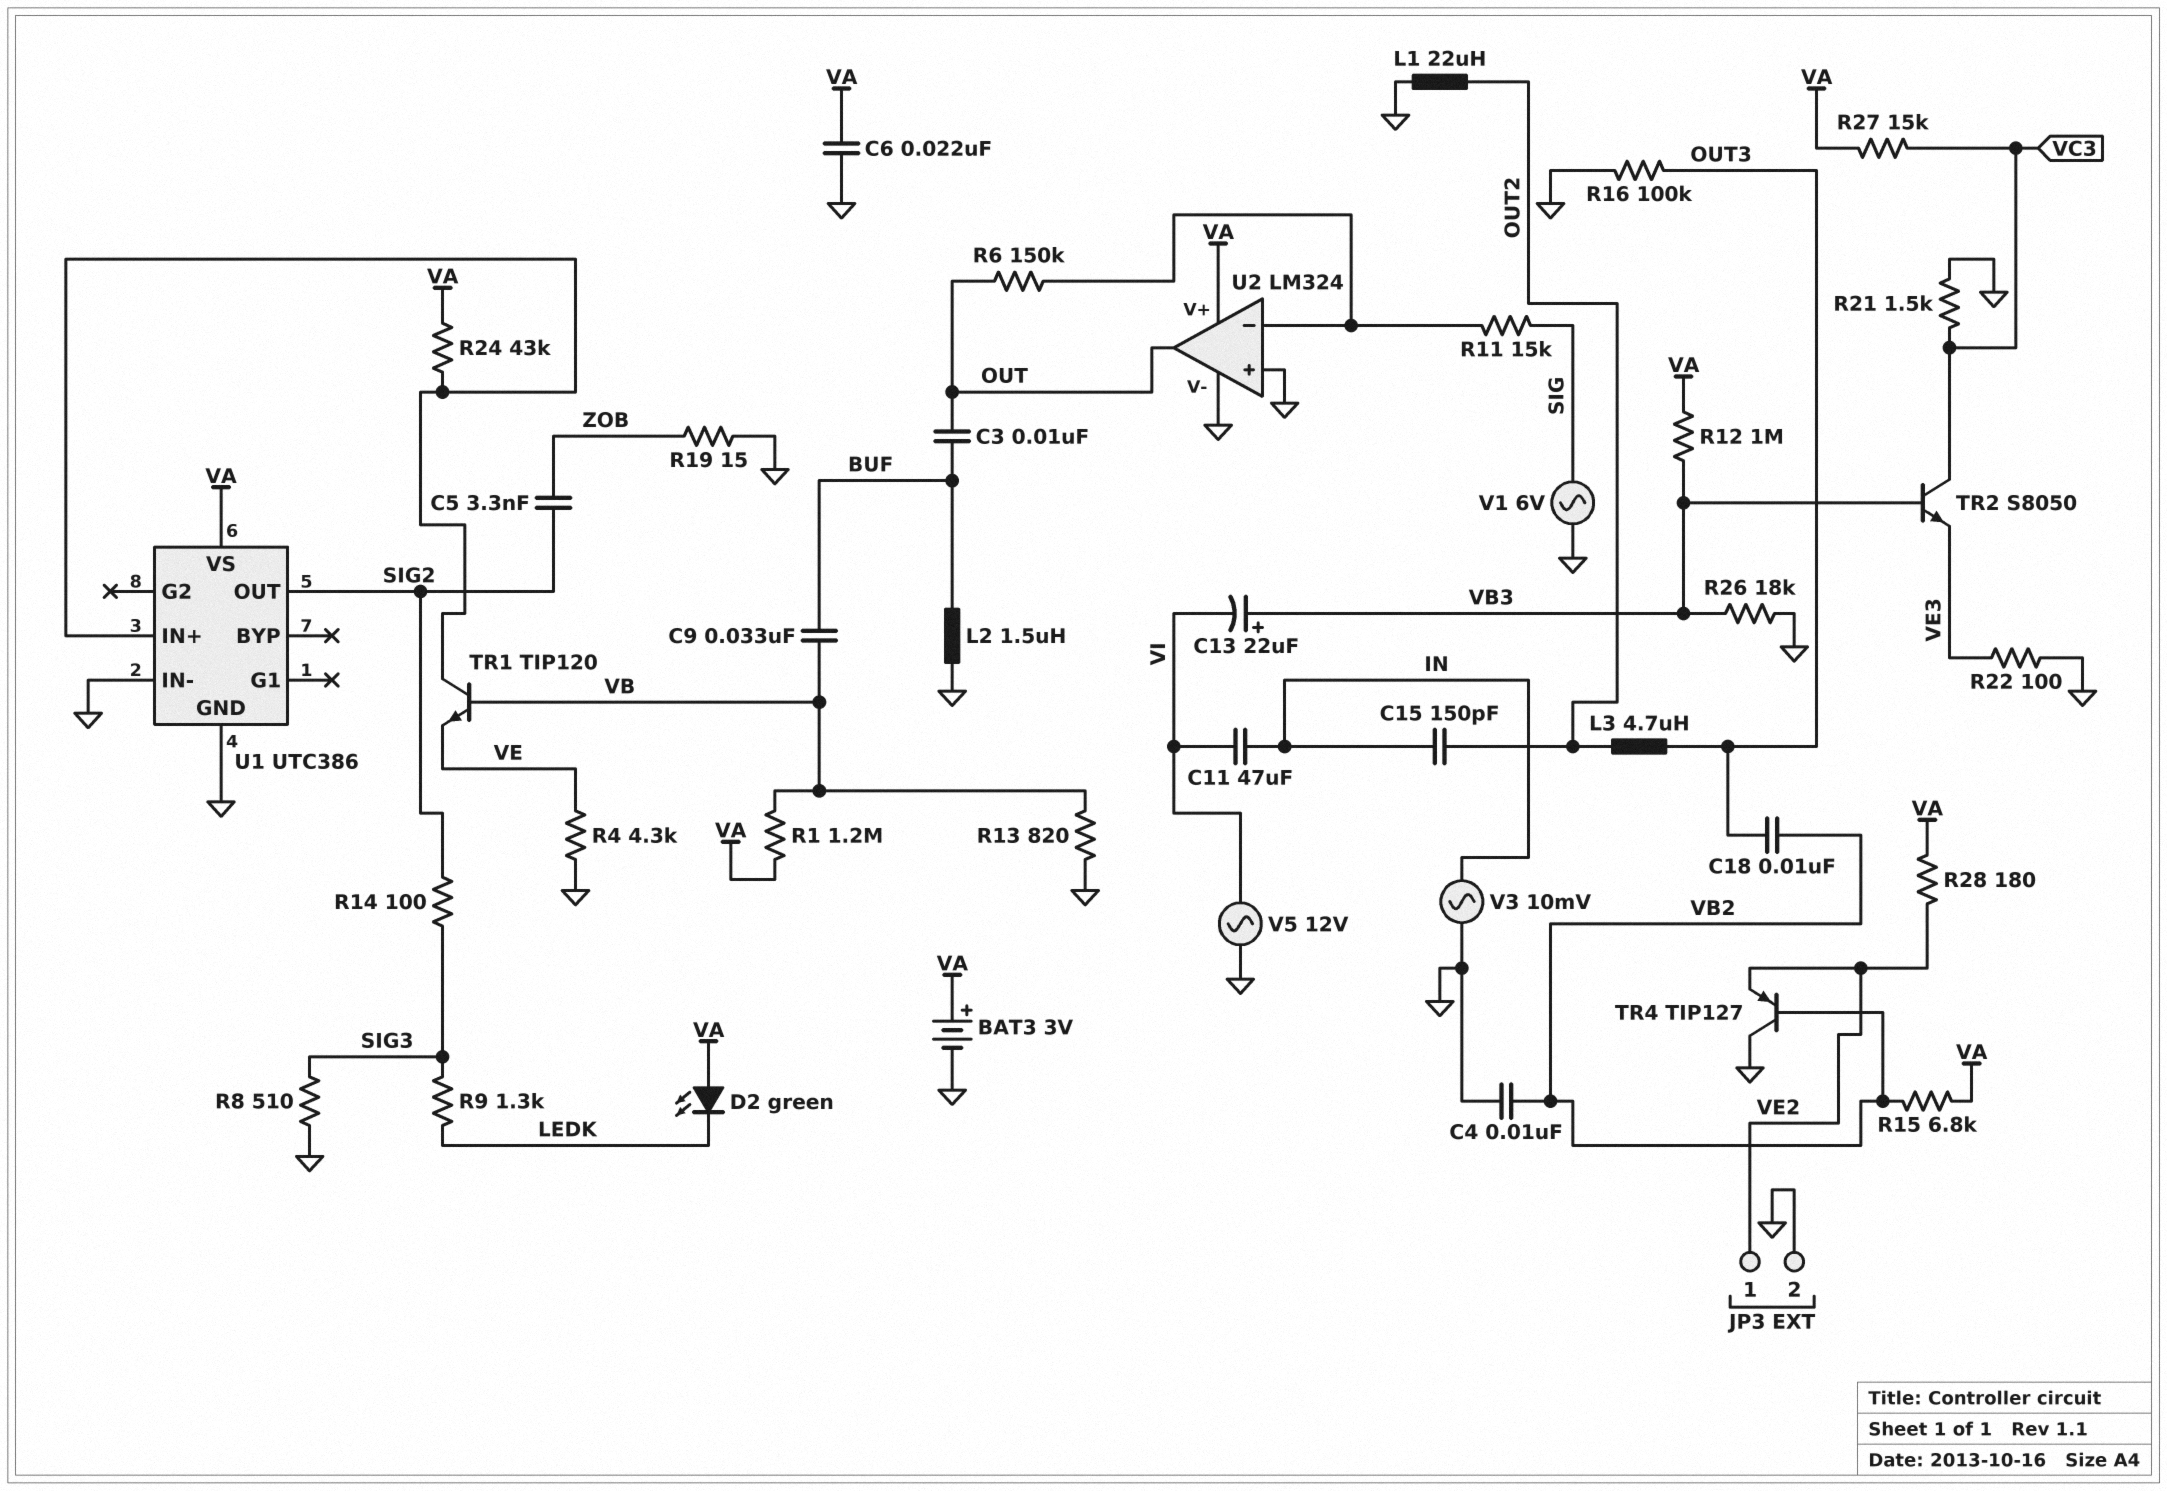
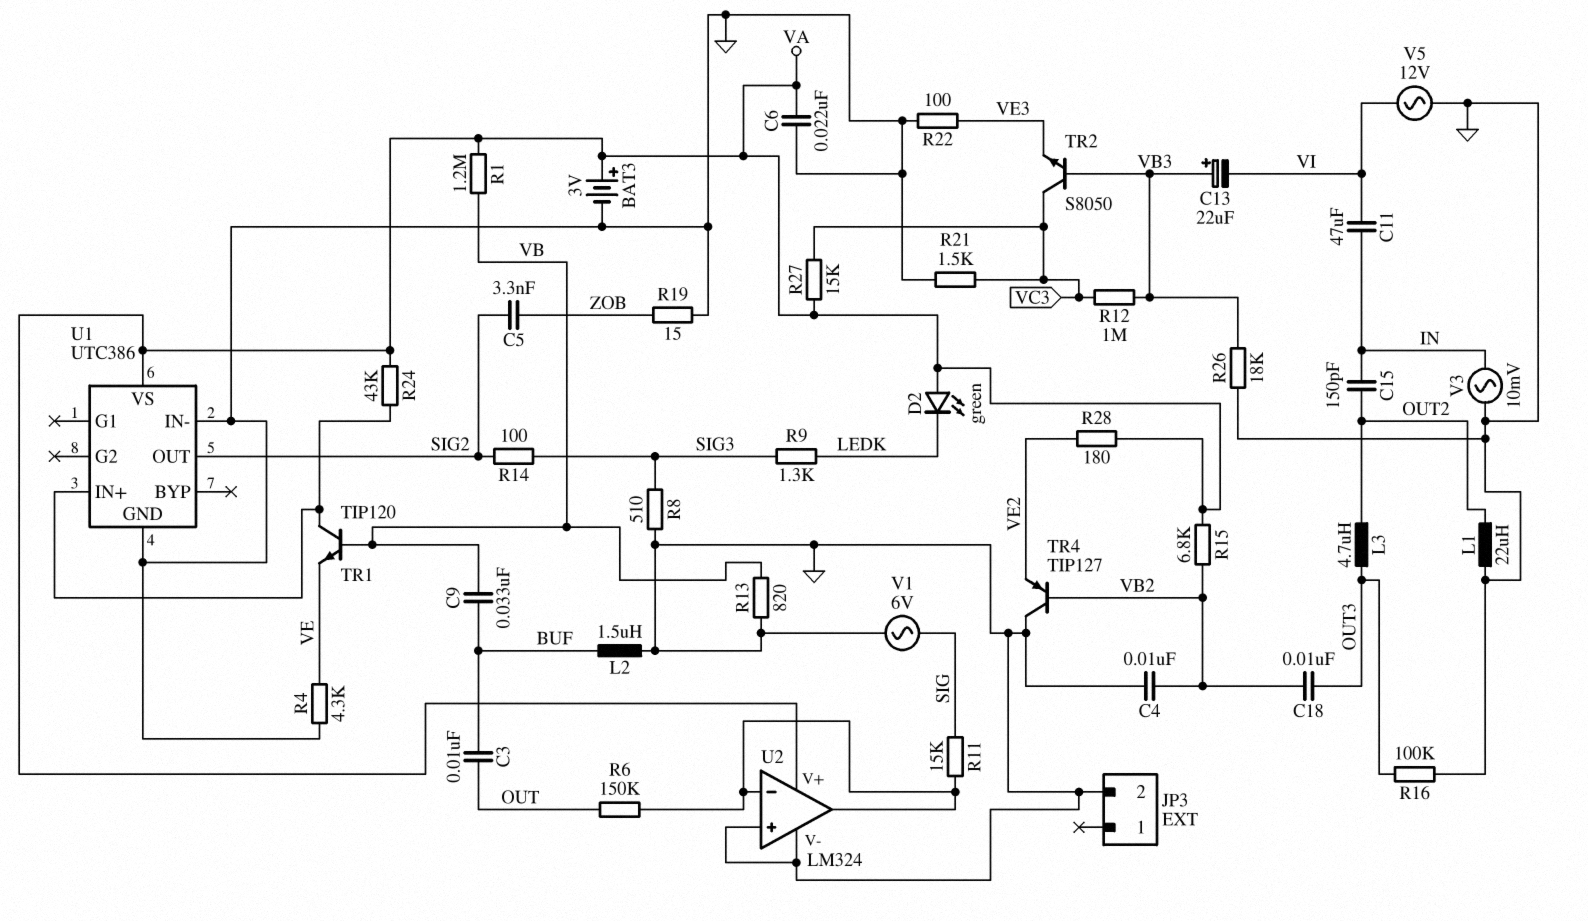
JP3 pin 1: VE2 -> none
R12: 1M (VA, VB3) -> 1M (VB3, VC3)
U2 pin out: OUT -> U2/in-

